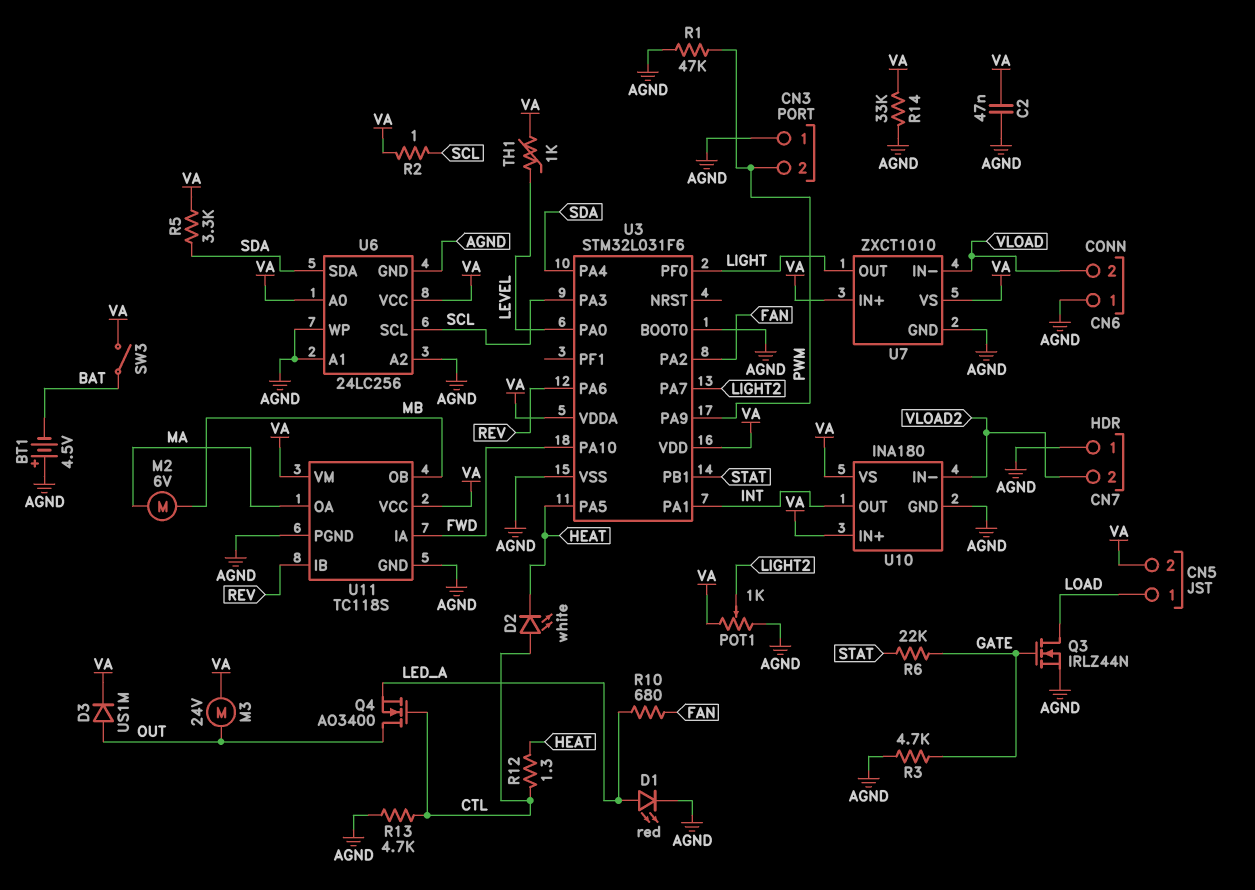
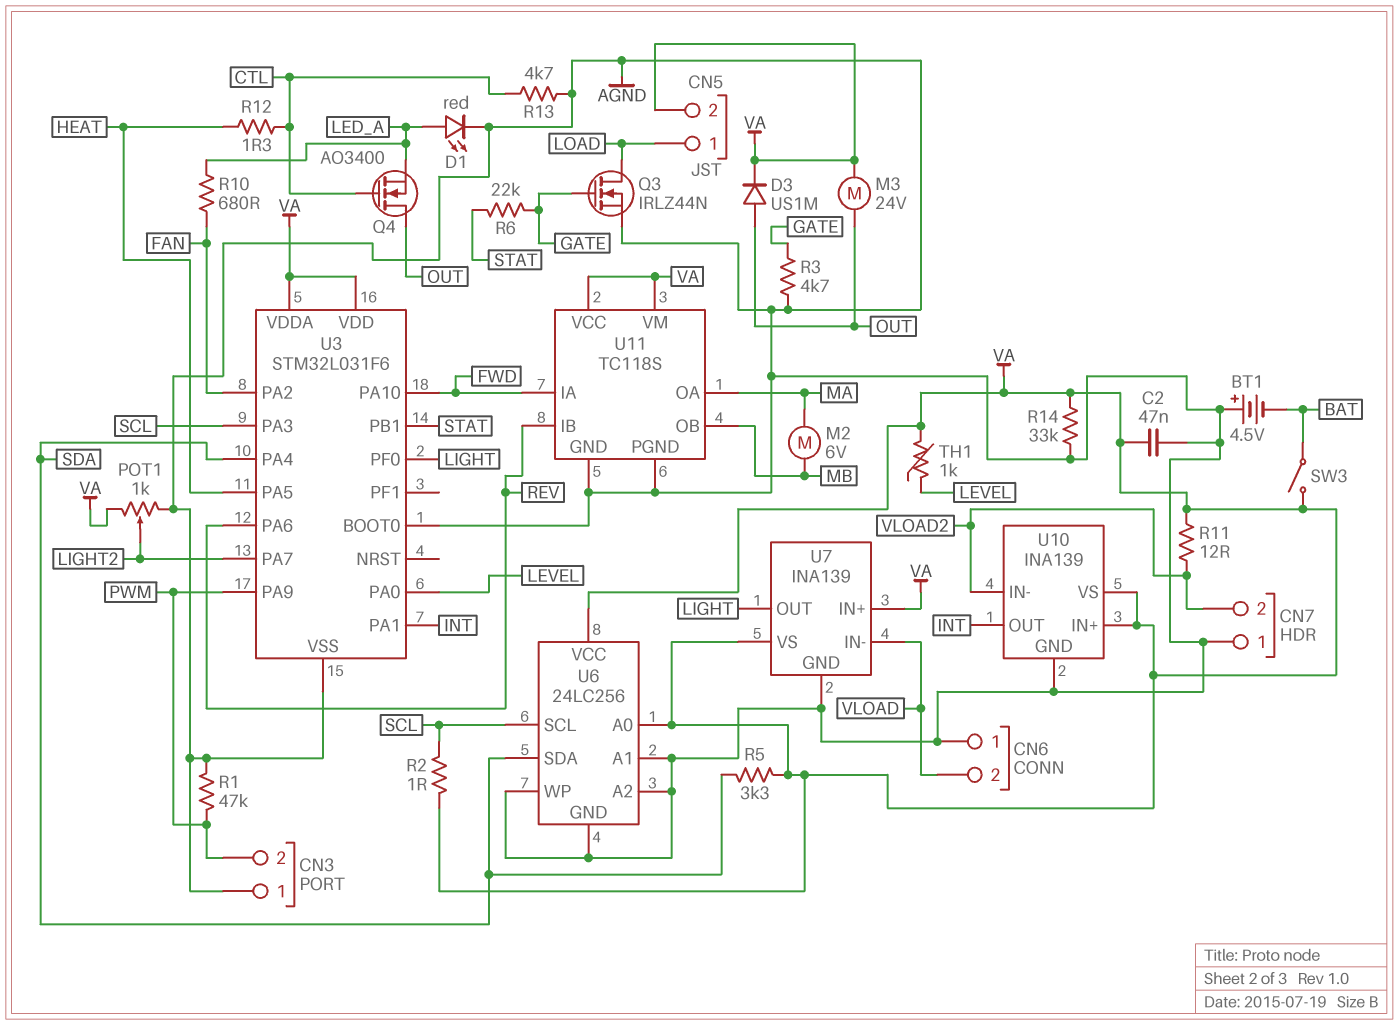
D2: LED white (A CTL, K HEAT) -> none
R11: none -> 12 (VA, VLOAD2)
U7: ZXCT1010 -> INA139
U10: INA180 -> INA139

